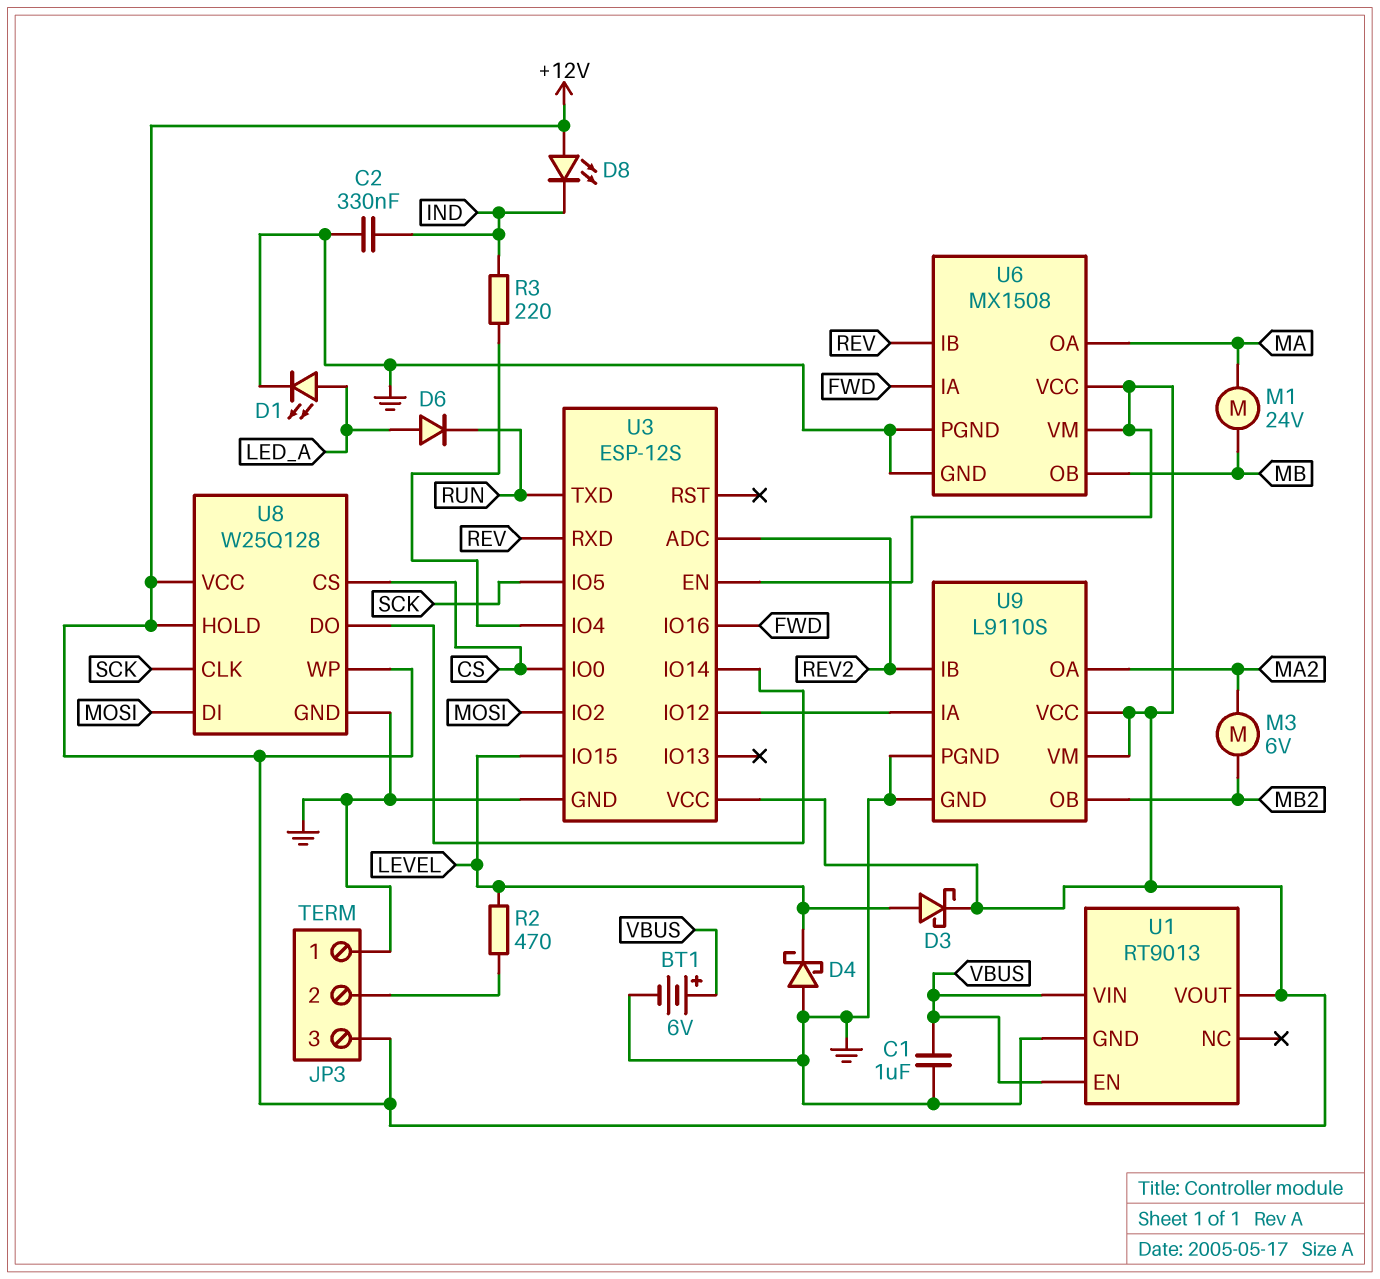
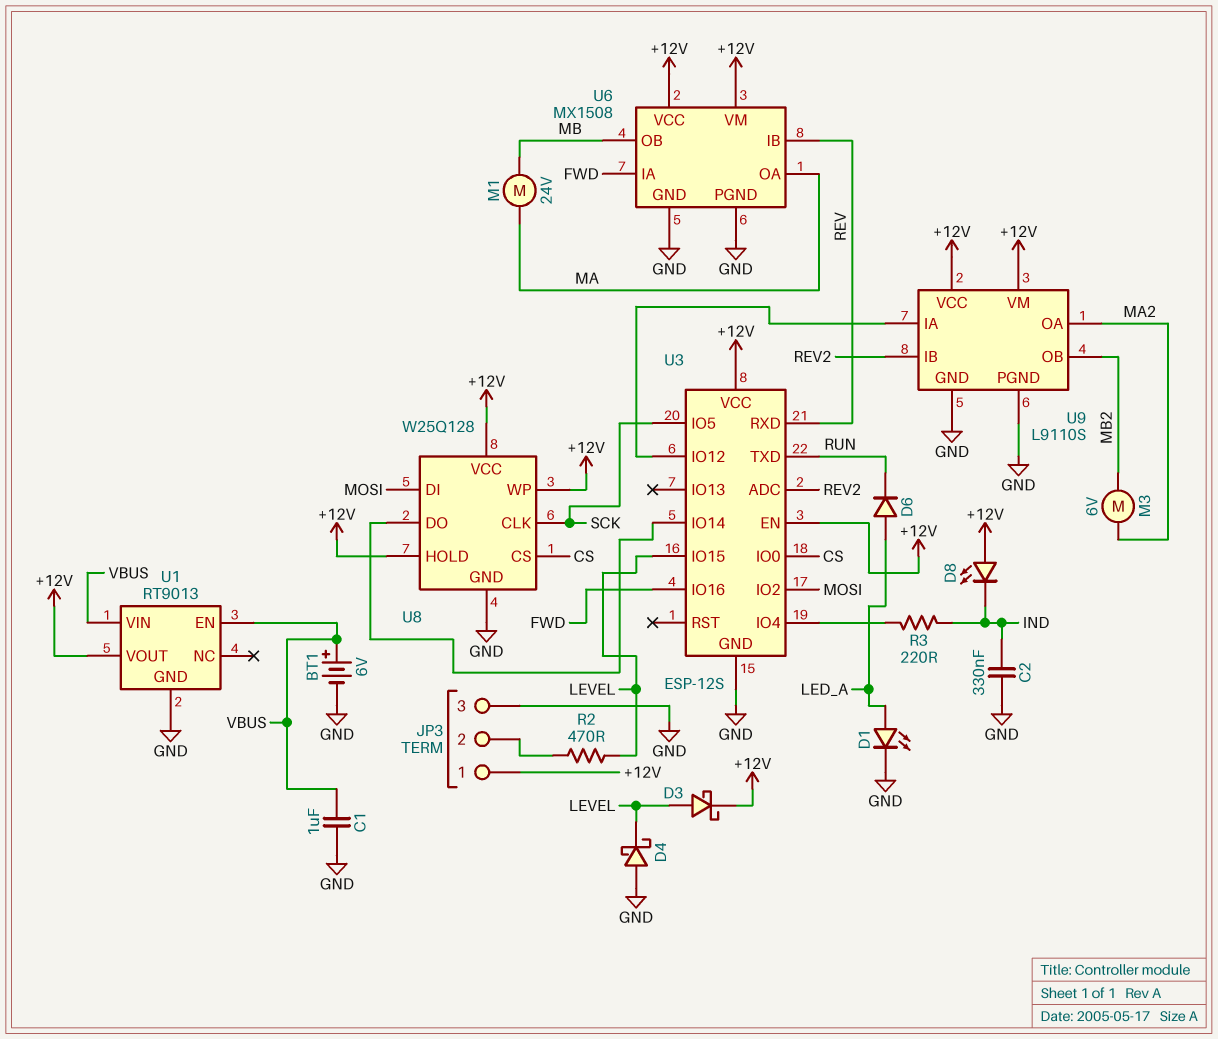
JP3 pin 1: GND -> +12V
JP3 pin 3: +12V -> GND

